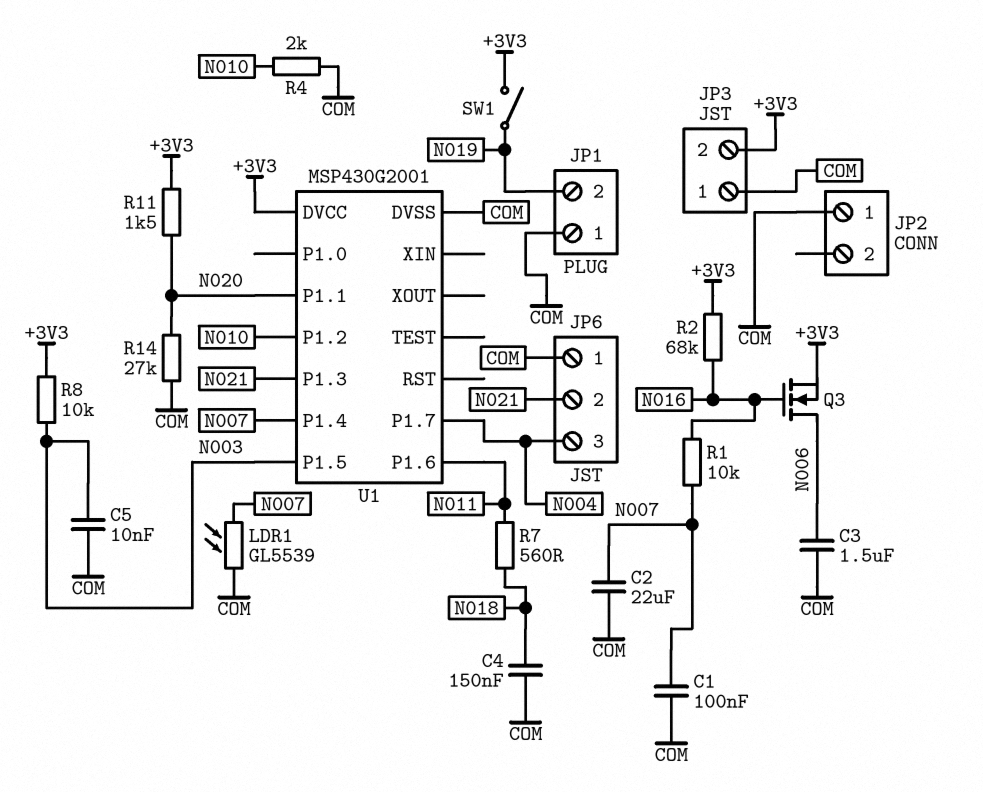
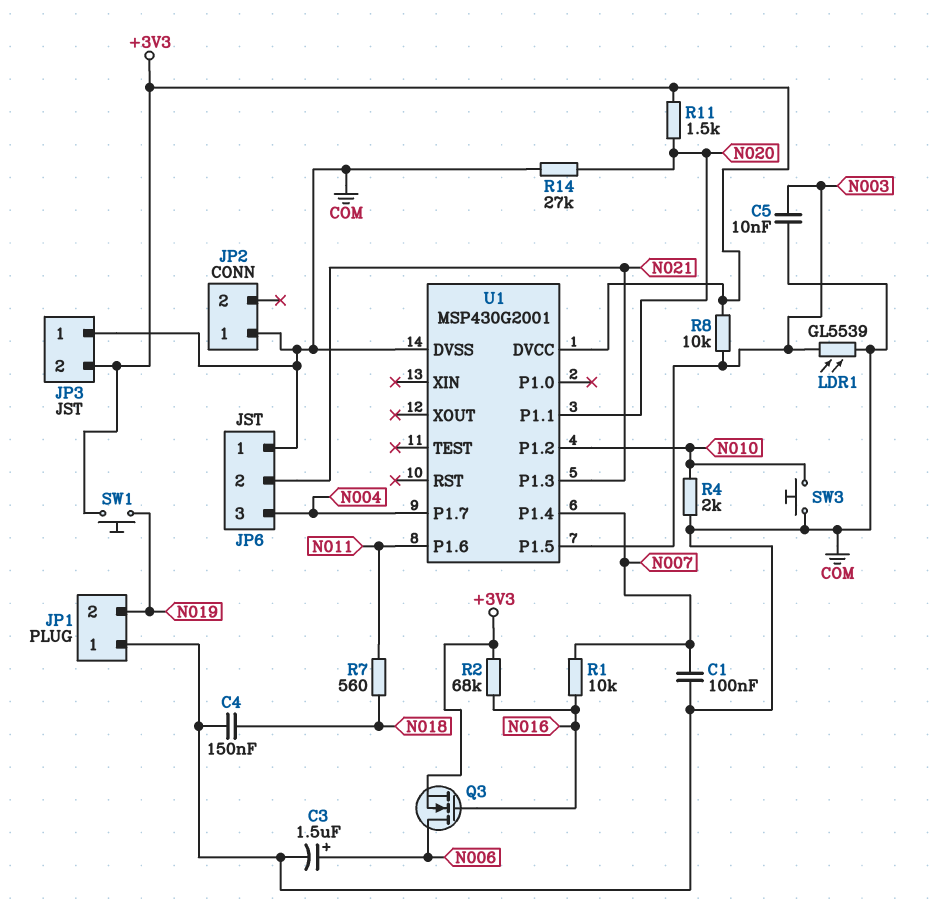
C2: 22uF (COM, N007) -> none
C3: 1.5uF (COM, N006) -> 1.5uF (plus N006, minus COM)
LDR1: GL5539 (COM, N007) -> GL5539 (COM, N003)
SW1: switch (+3V3, N019) -> button (+3V3, N019)
SW3: none -> button (COM, N010)

